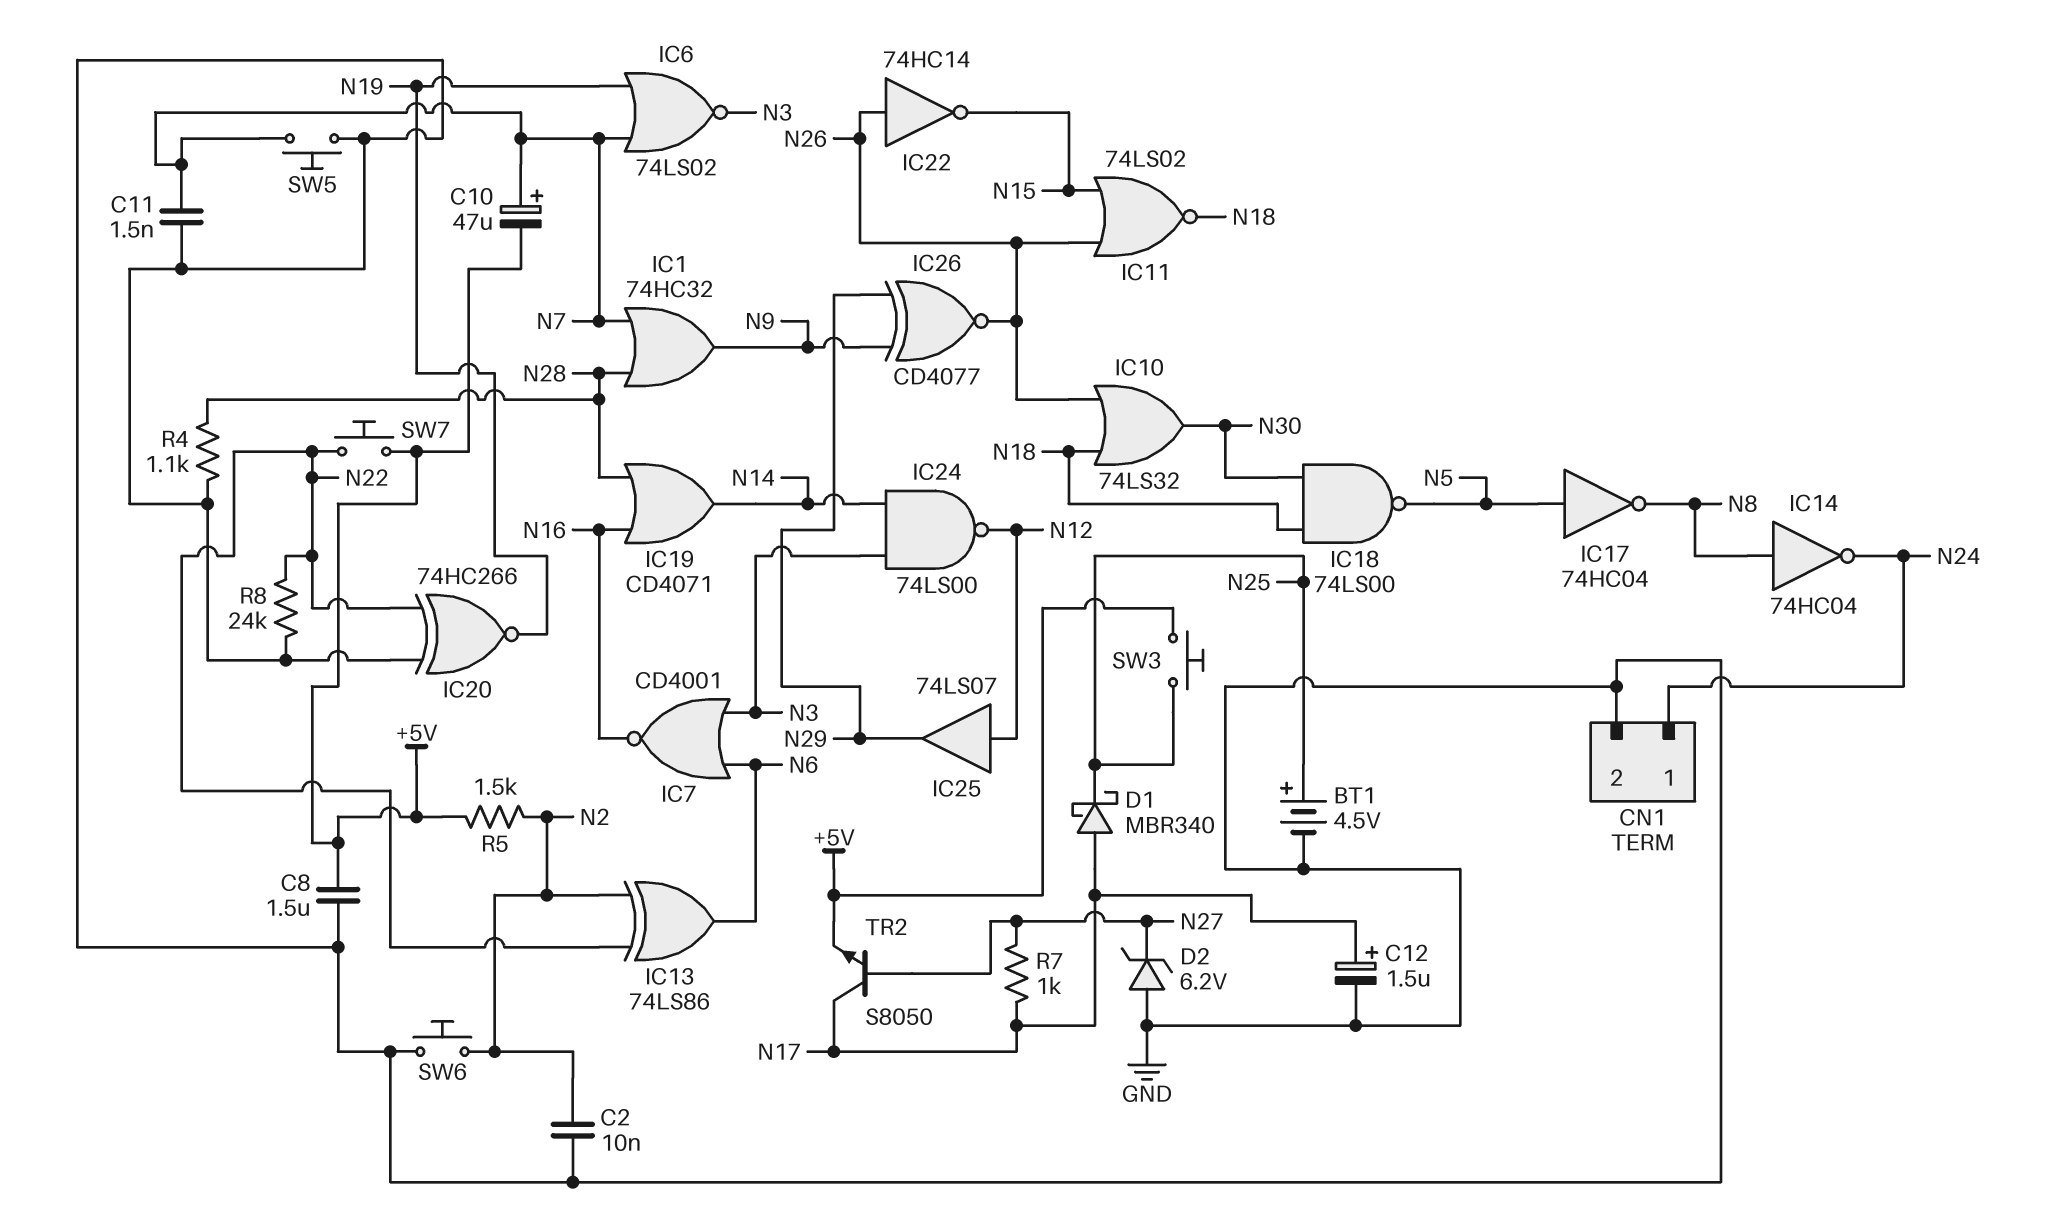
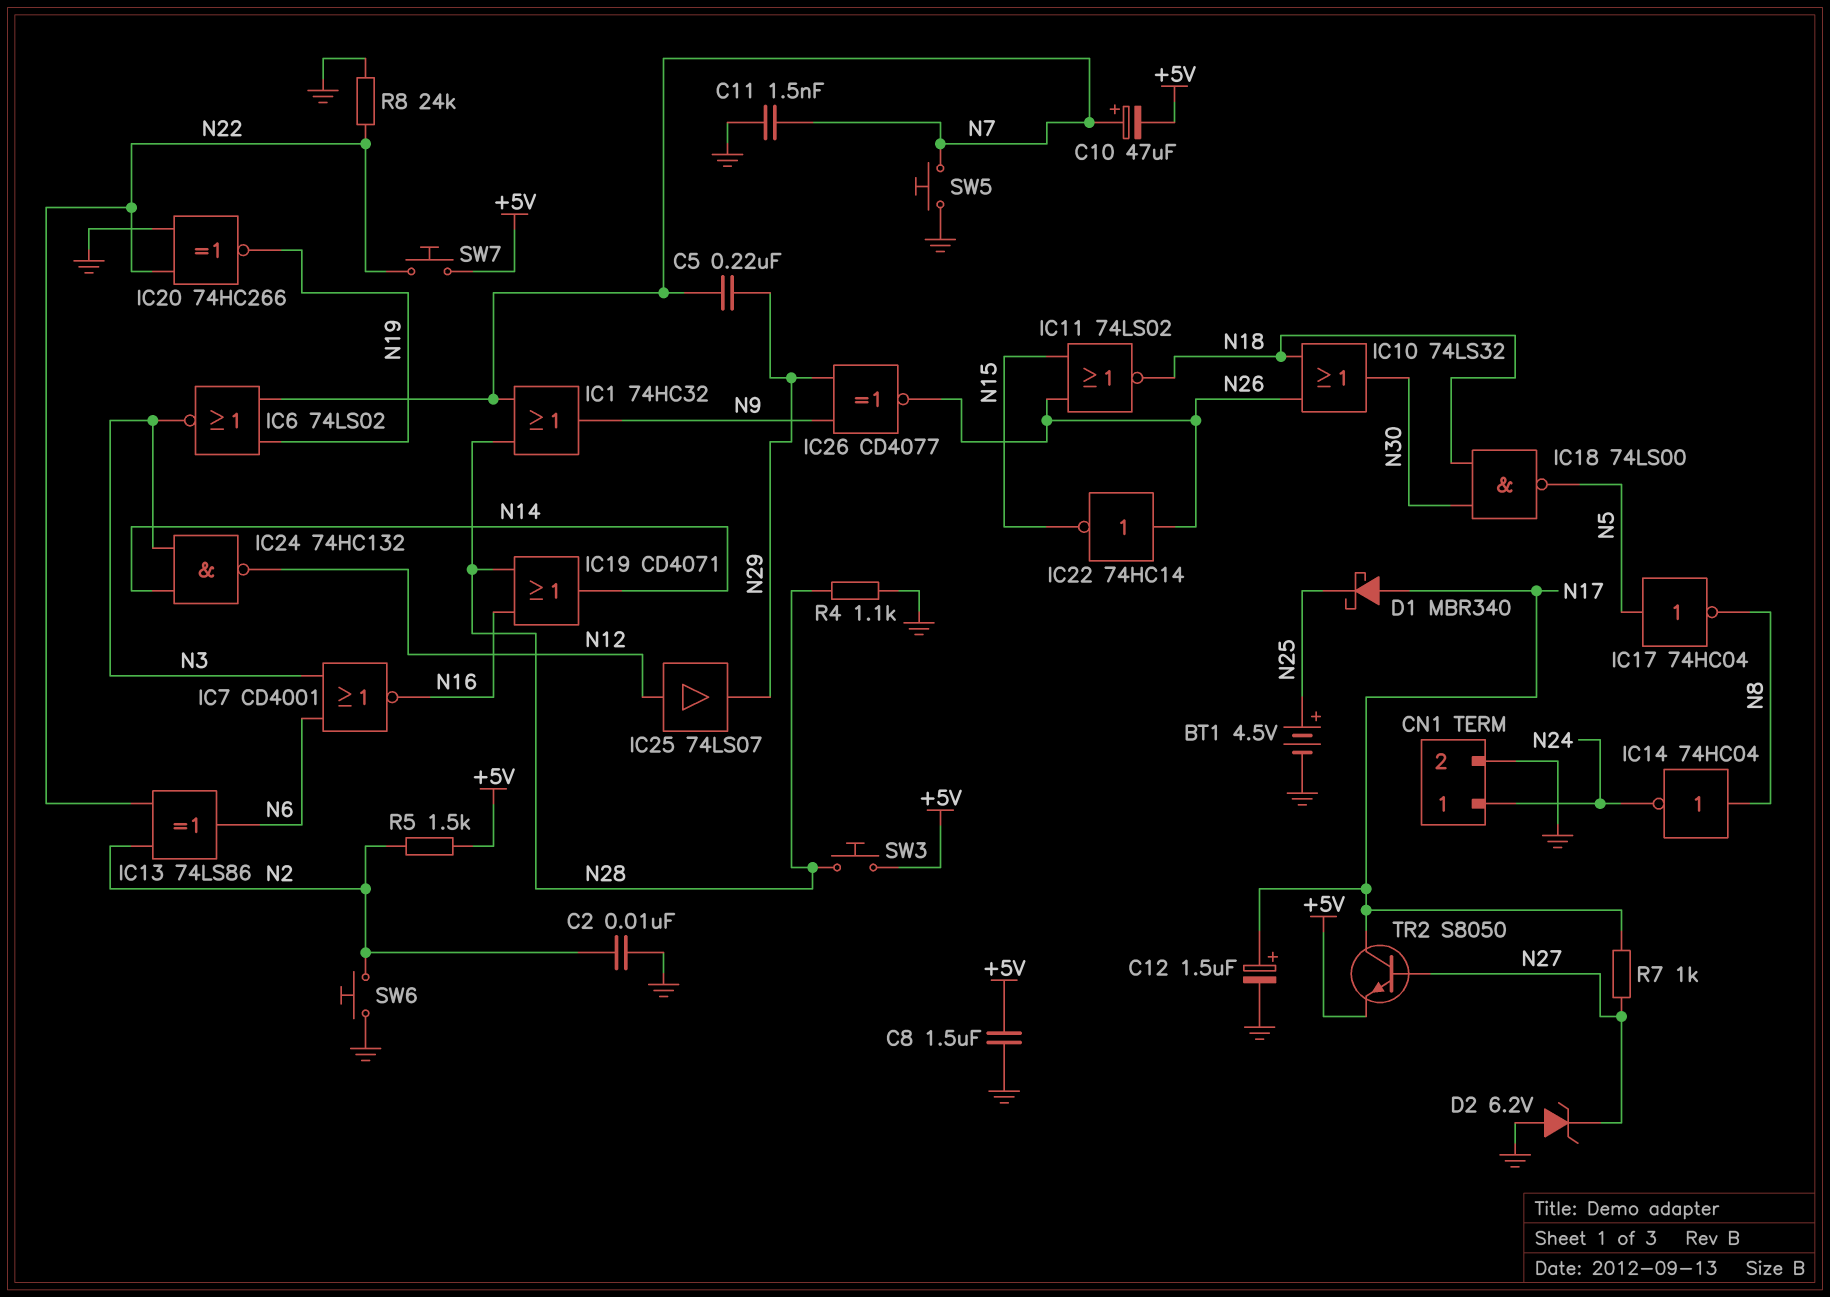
C5: none -> 220nF (N7, N29)
IC24: NAND 74LS00 (in N3, in N14, out N12) -> NAND 74HC132 (in N3, in N14, out N12)
SW3: button (+5V, N25) -> button (+5V, N28)

